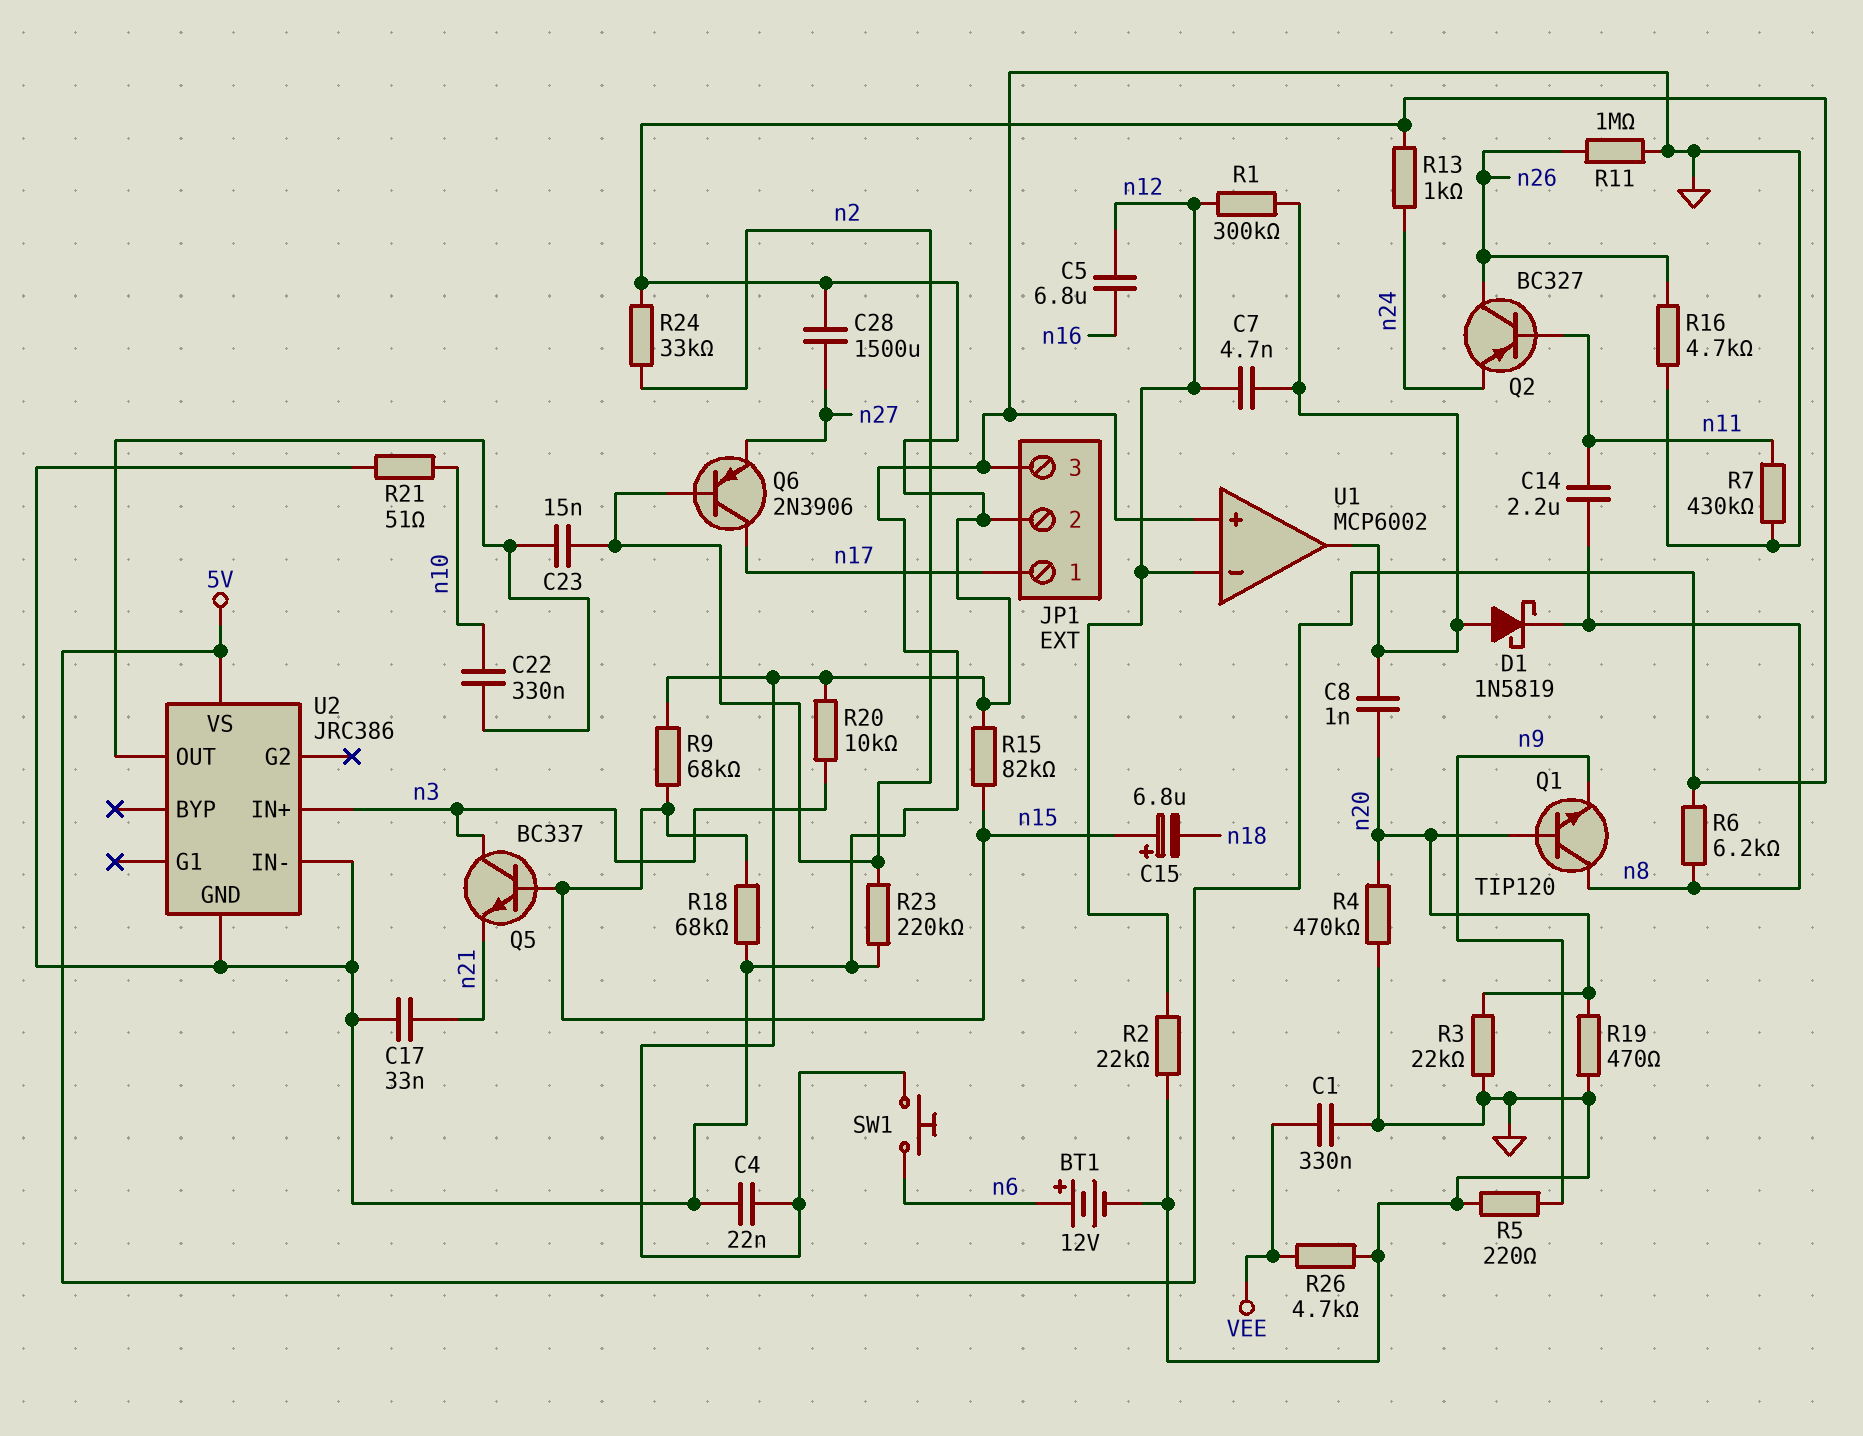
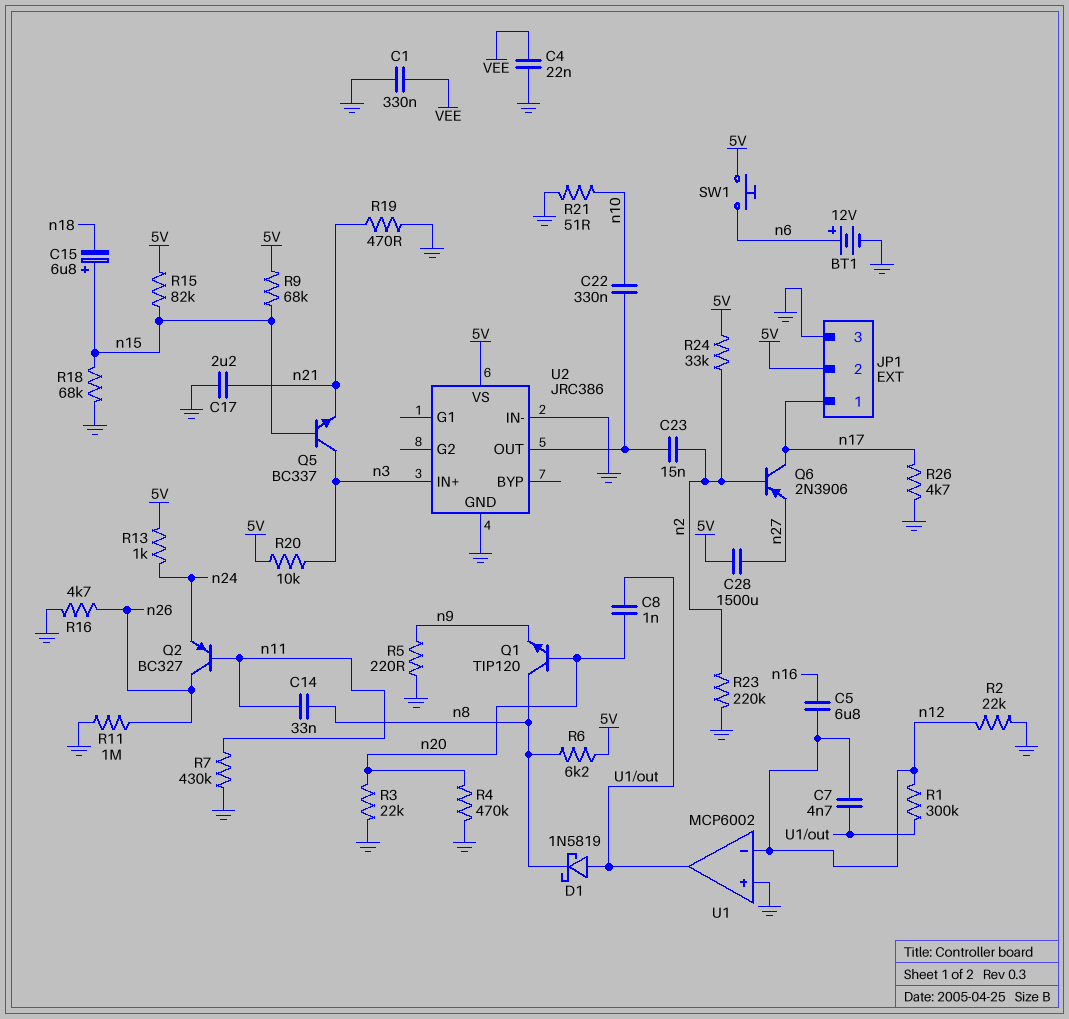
C4: 22nF (5V, GND) -> 22nF (GND, VEE)
C14: 2.2uF (n8, n11) -> 33nF (n8, n11)
C17: 33nF (GND, n21) -> 2.2uF (GND, n21)
R19: 470 (GND, n20) -> 470 (GND, n21)
R26: 4.7k (GND, VEE) -> 4.7k (GND, n17)

